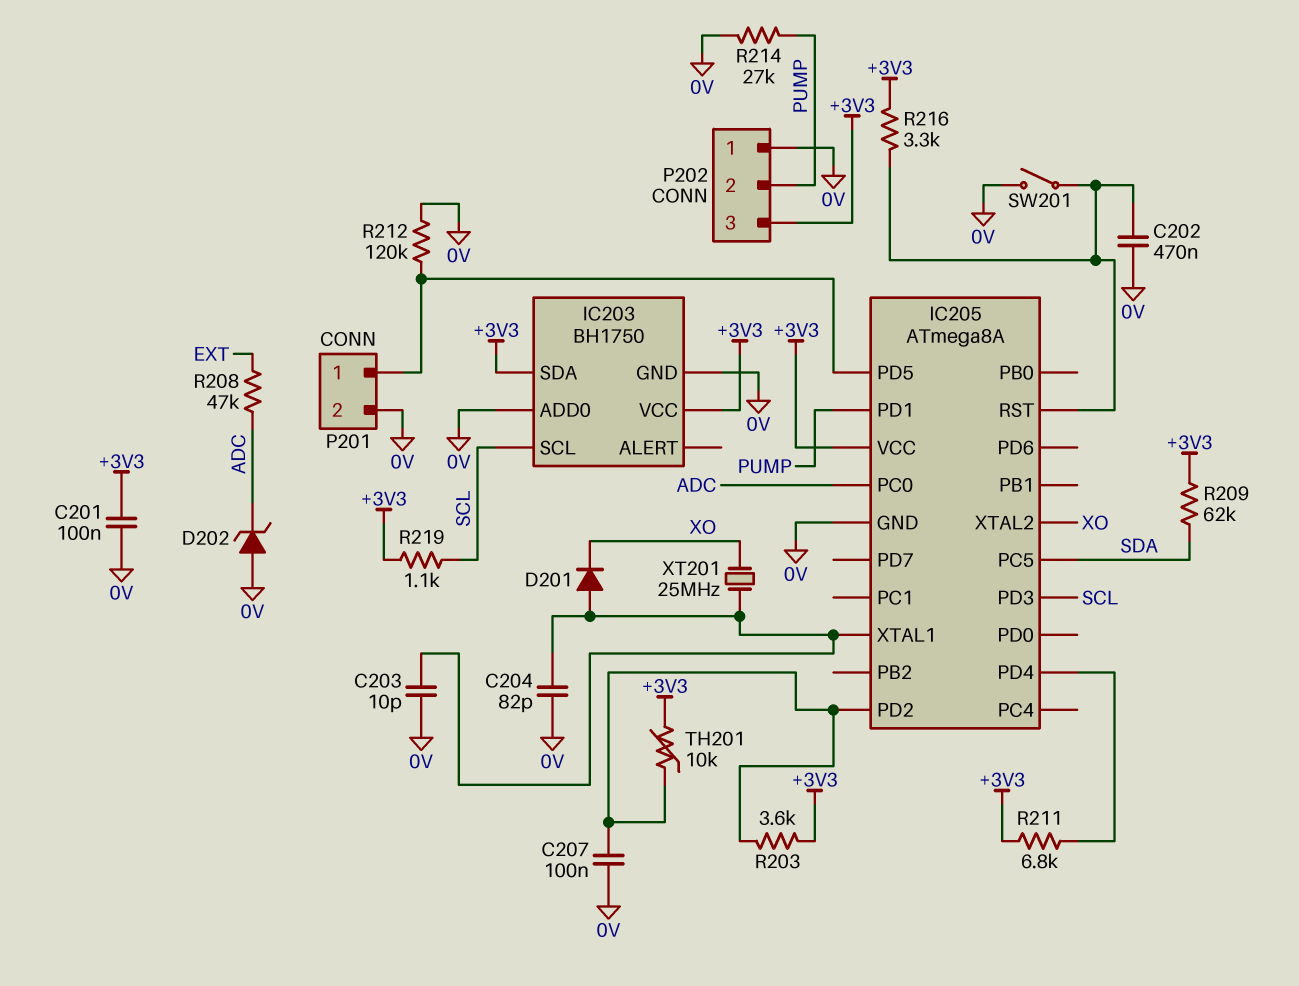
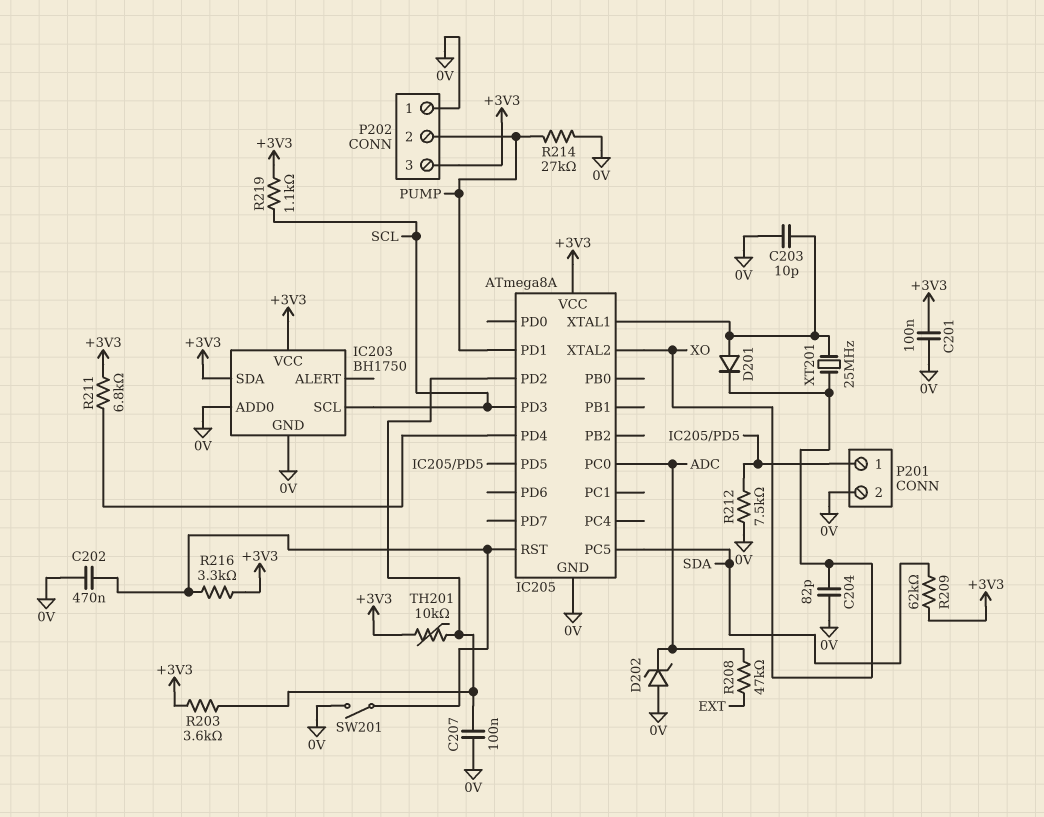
C204: 82pF (0V, IC205/XTAL1) -> 82pF (0V, XO)
R212: 120k (0V, IC205/PD5) -> 7.5k (0V, IC205/PD5)

